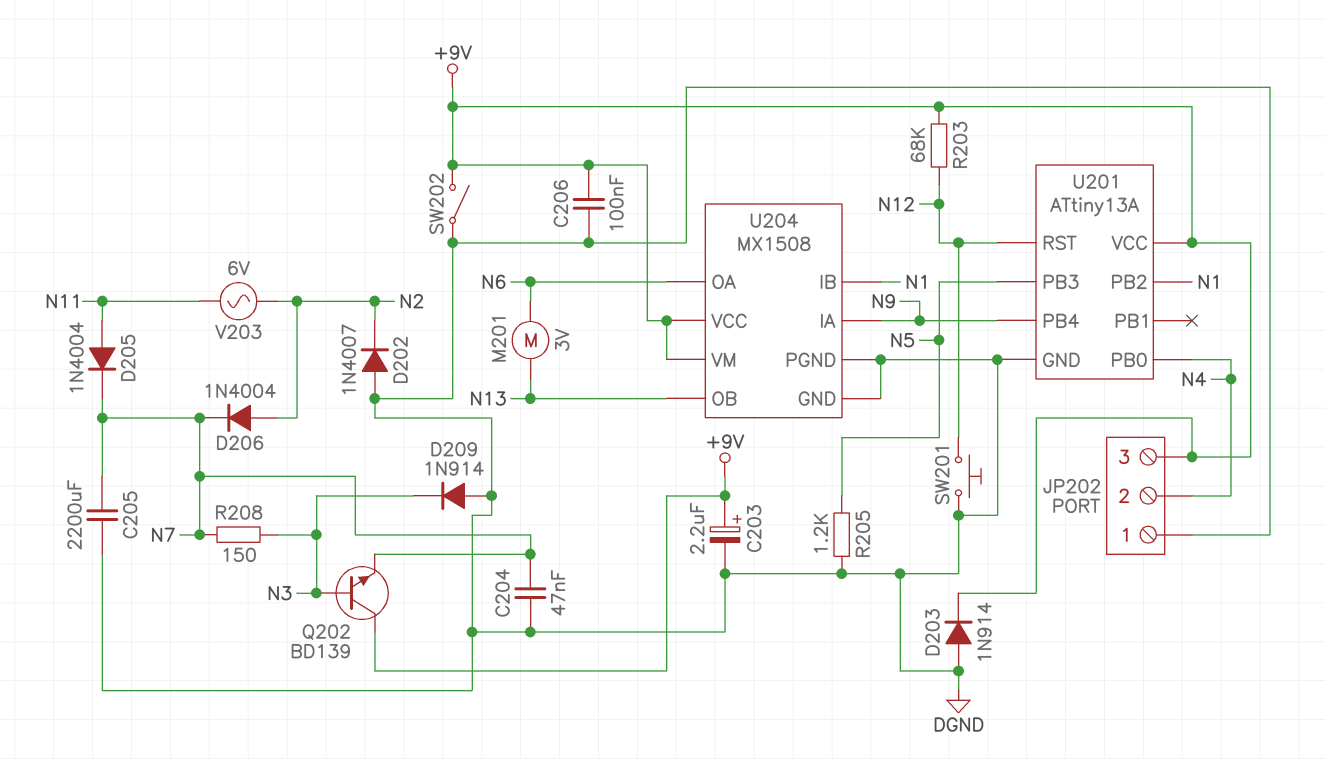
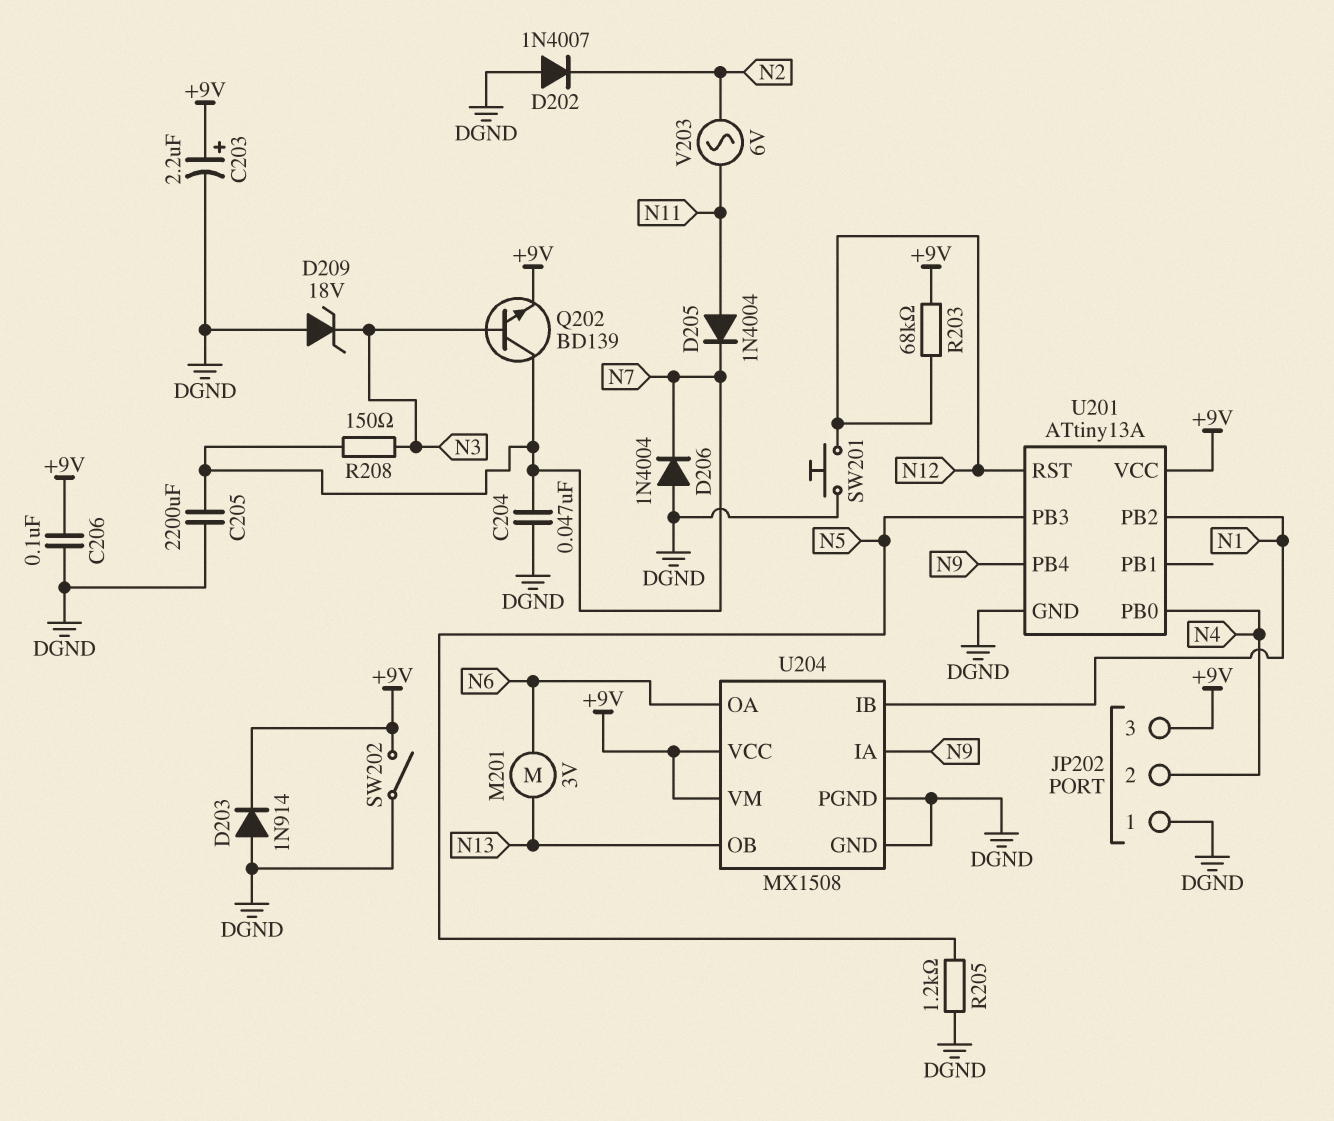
D206: diode 1N4004 (A N2, K N7) -> diode 1N4004 (A DGND, K N7)
D209: diode 1N914 (A DGND, K N3) -> zener 18V (A DGND, K N3)
Q202: NPN BD139 (B N3, C +9V, E N7) -> NPN BD139 (B N3, C N7, E +9V)

